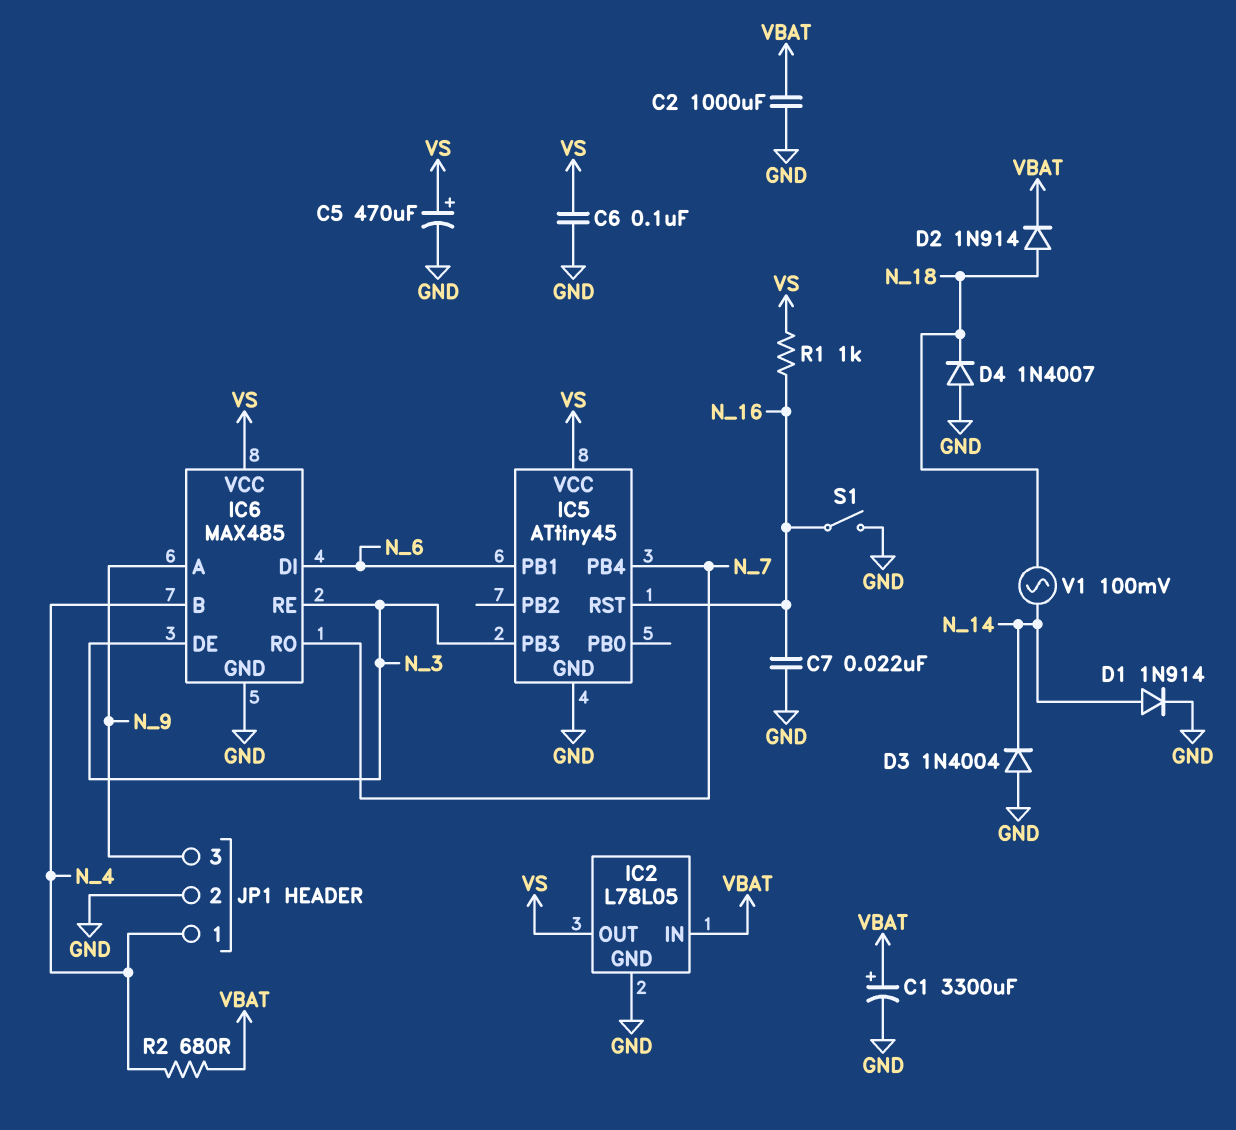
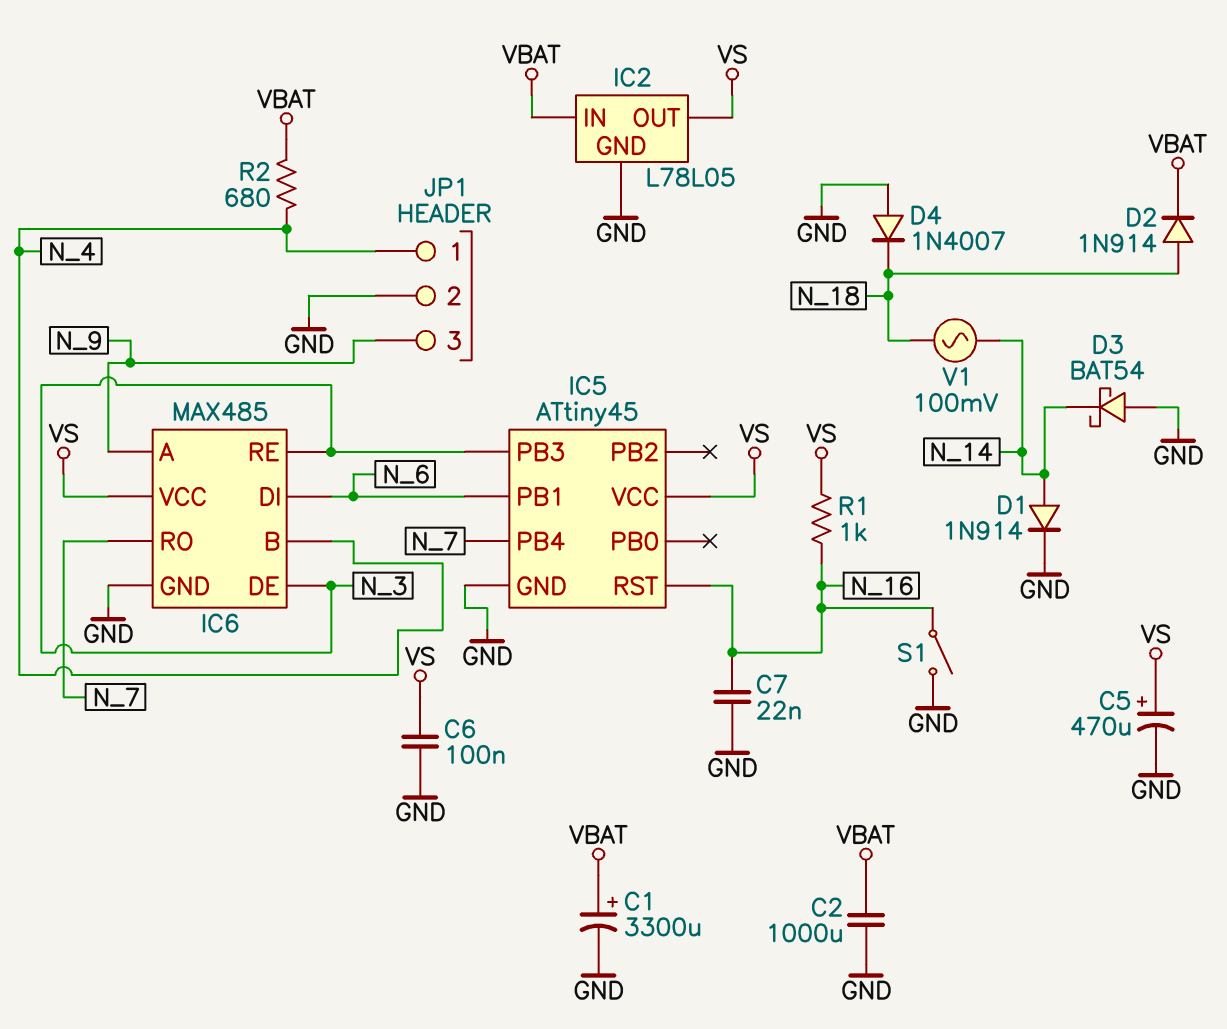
D3: diode 1N4004 (A GND, K N_14) -> schottky BAT54 (A GND, K N_14)

